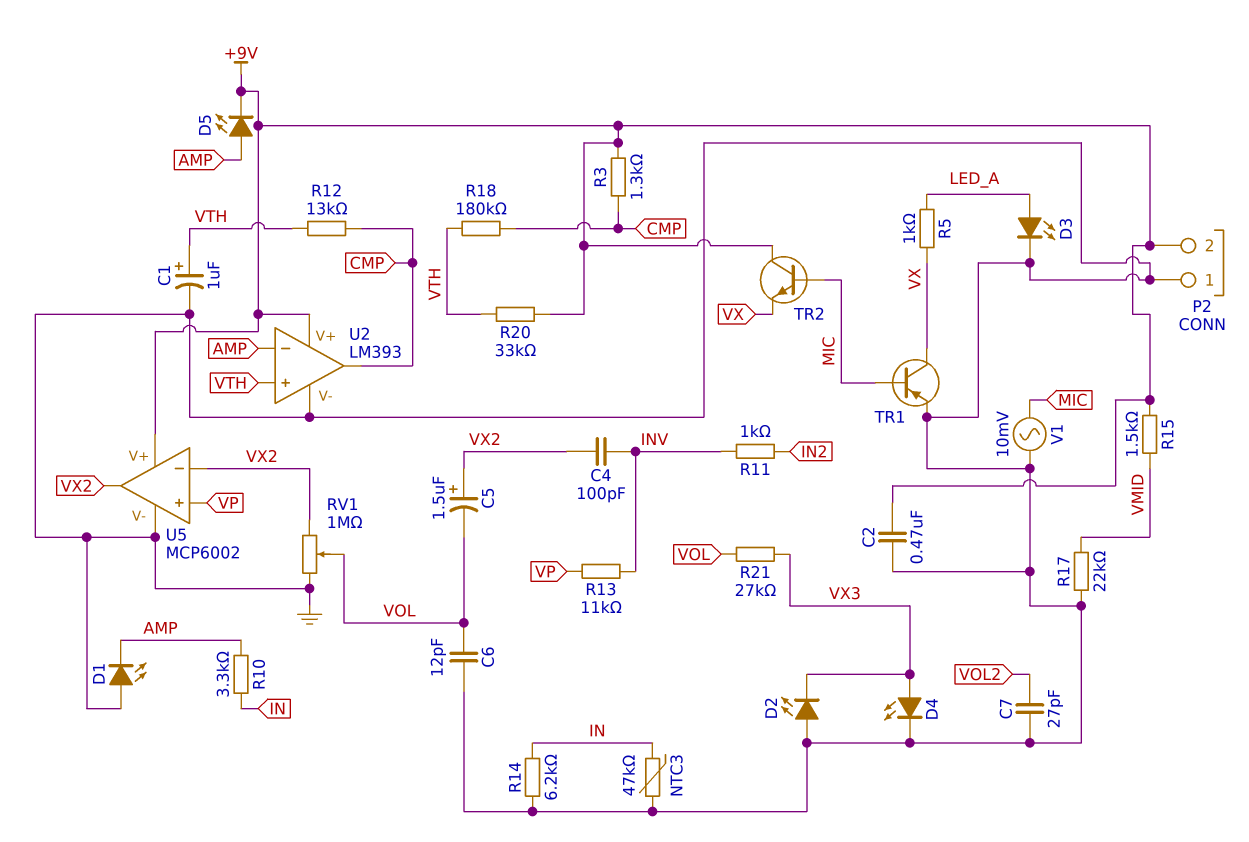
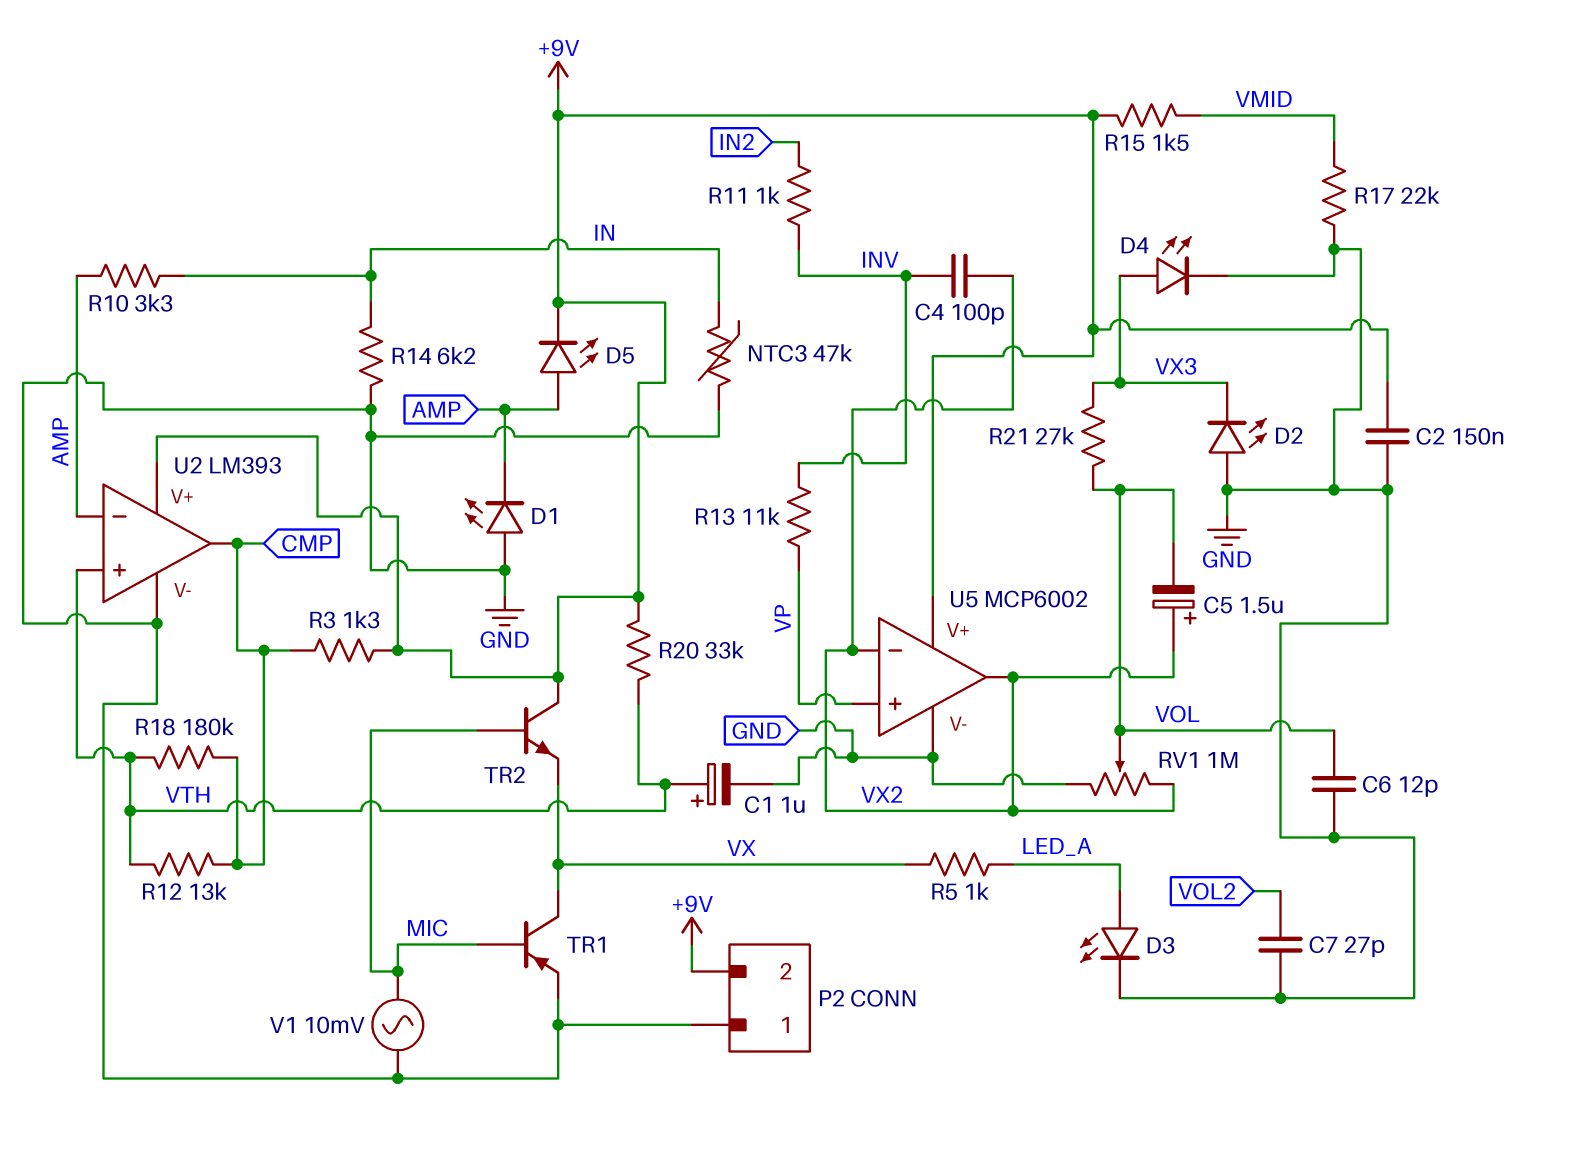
C2: 470nF (+9V, GND) -> 150nF (+9V, GND)

